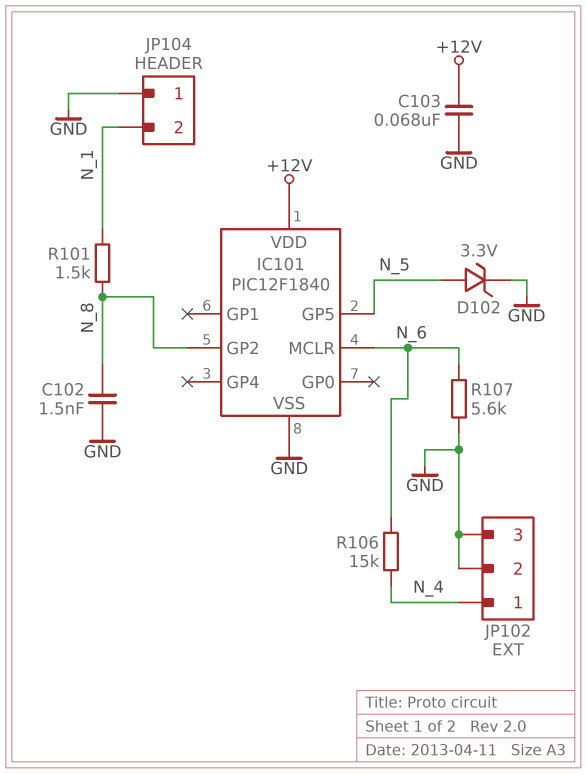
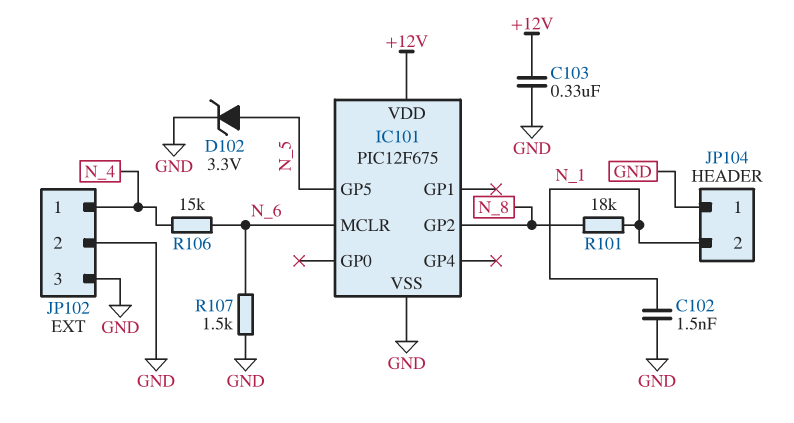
C102: 1.5nF (GND, N_8) -> 1.5nF (GND, N_1)
C103: 68nF (+12V, GND) -> 330nF (+12V, GND)
IC101: PIC12F1840 -> PIC12F675
R101: 1.5k (N_1, N_8) -> 18k (N_1, N_8)
R107: 5.6k (GND, N_6) -> 1.5k (GND, N_6)

